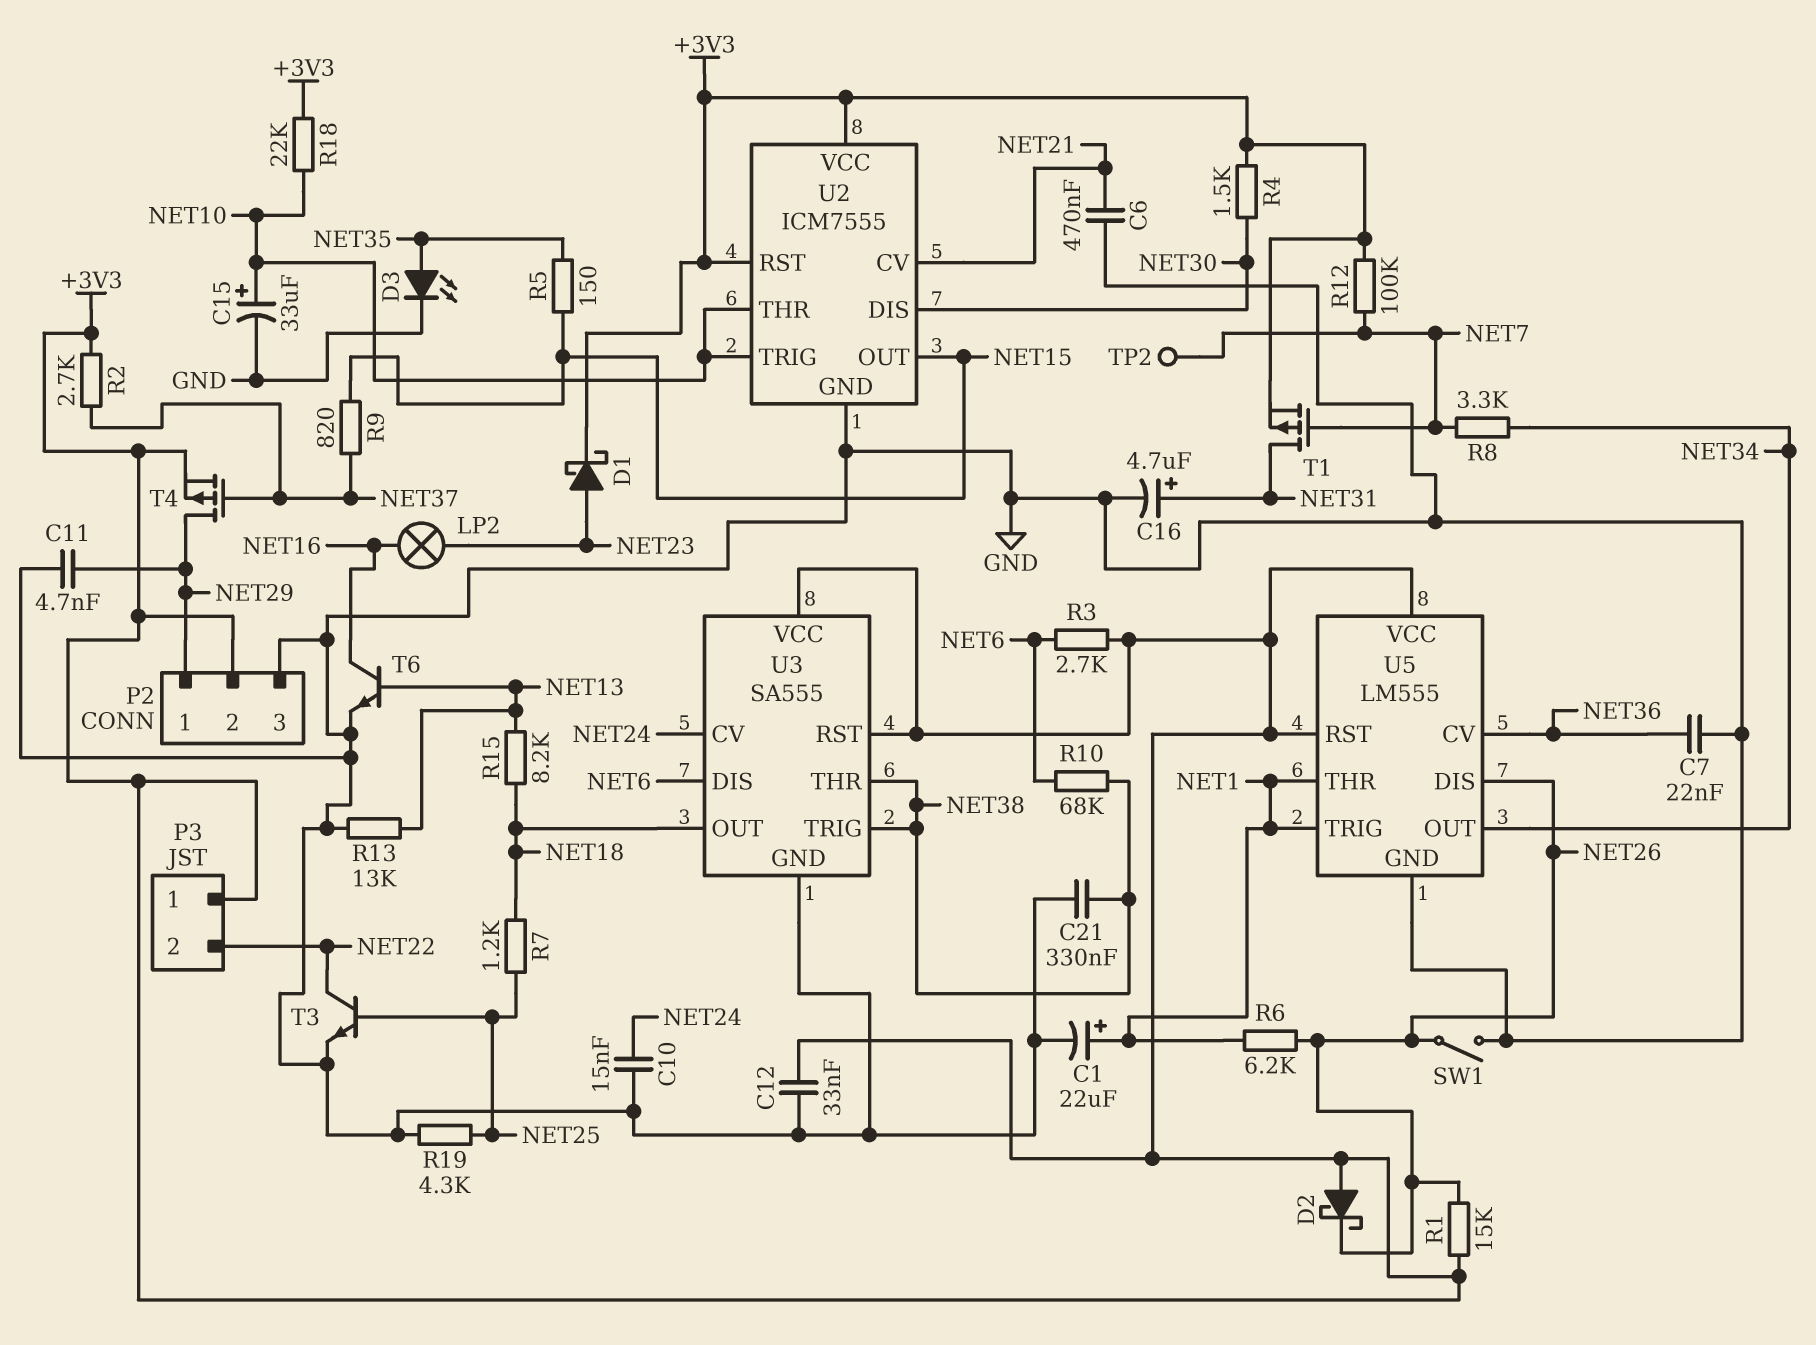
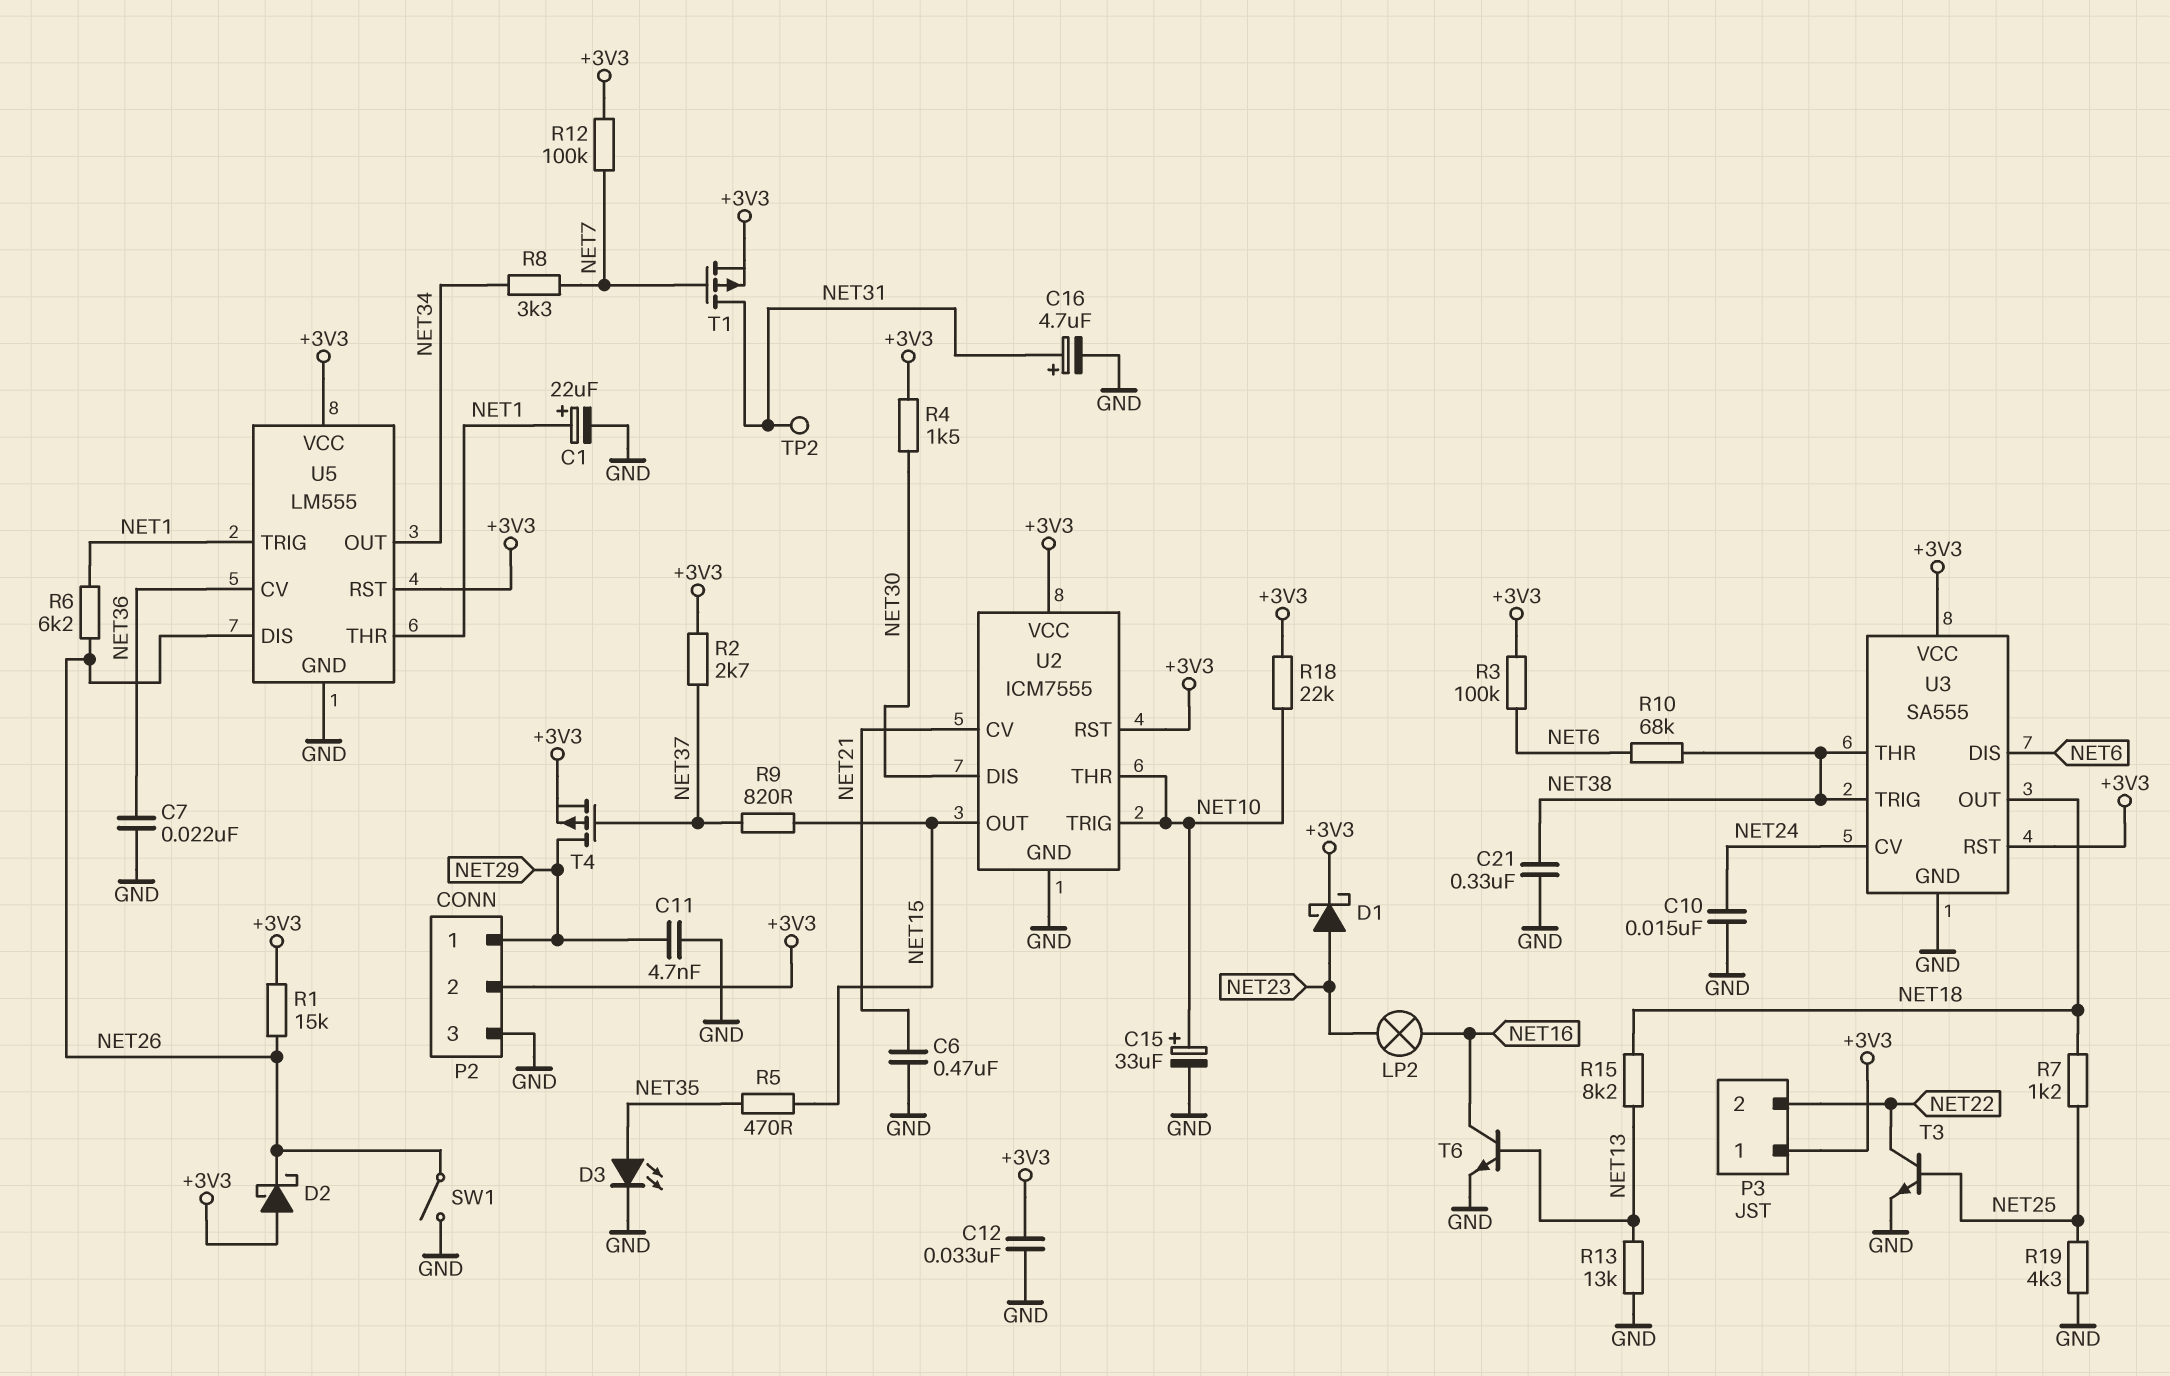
R3: 2.7k (+3V3, NET6) -> 100k (+3V3, NET6)
R5: 150 (NET15, NET35) -> 470 (NET15, NET35)
TP2: test point (NET7) -> test point (NET31)

